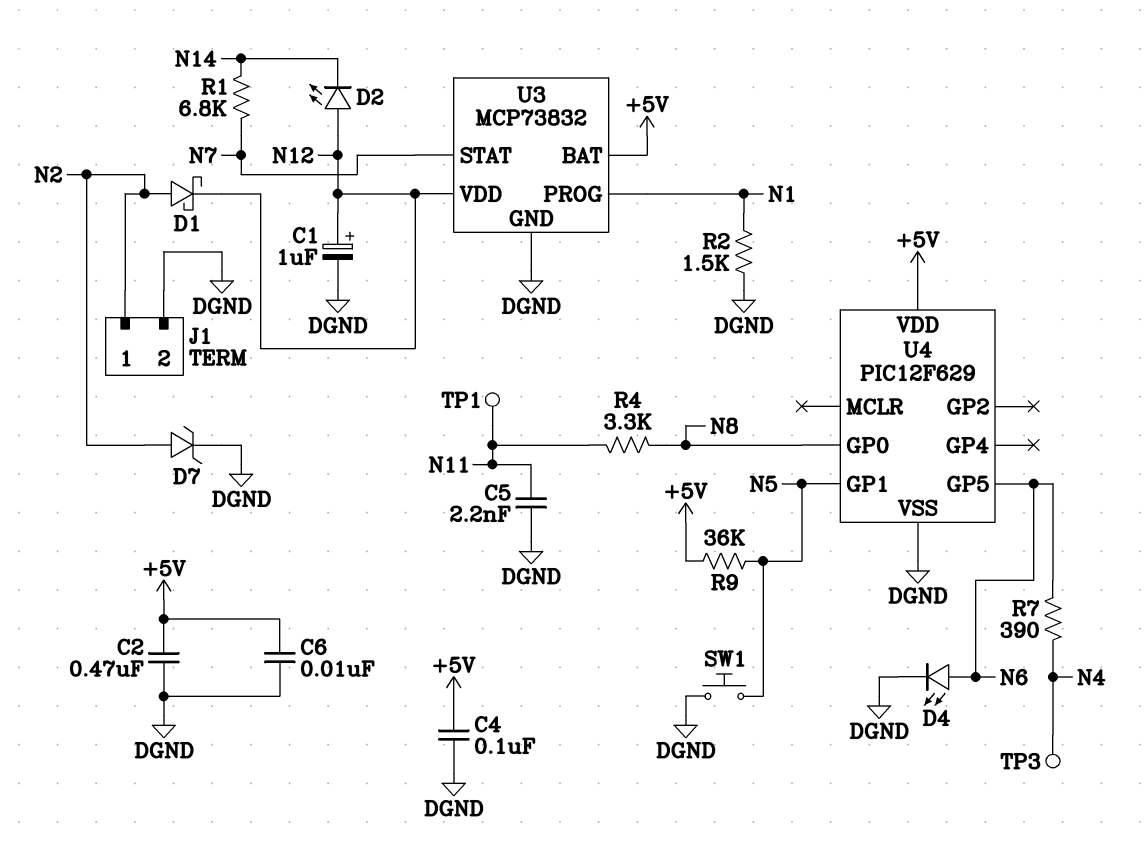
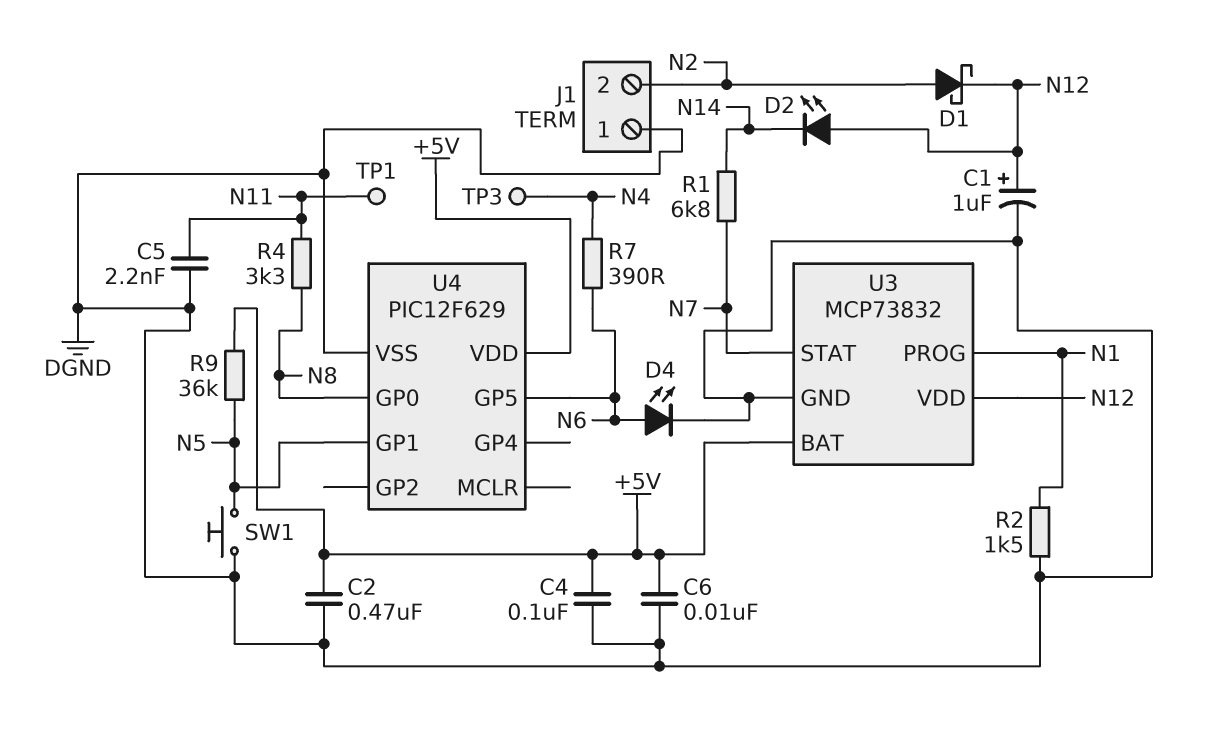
D7: zener (A N2, K DGND) -> none
J1 pin 1: N2 -> DGND
J1 pin 2: DGND -> N2

